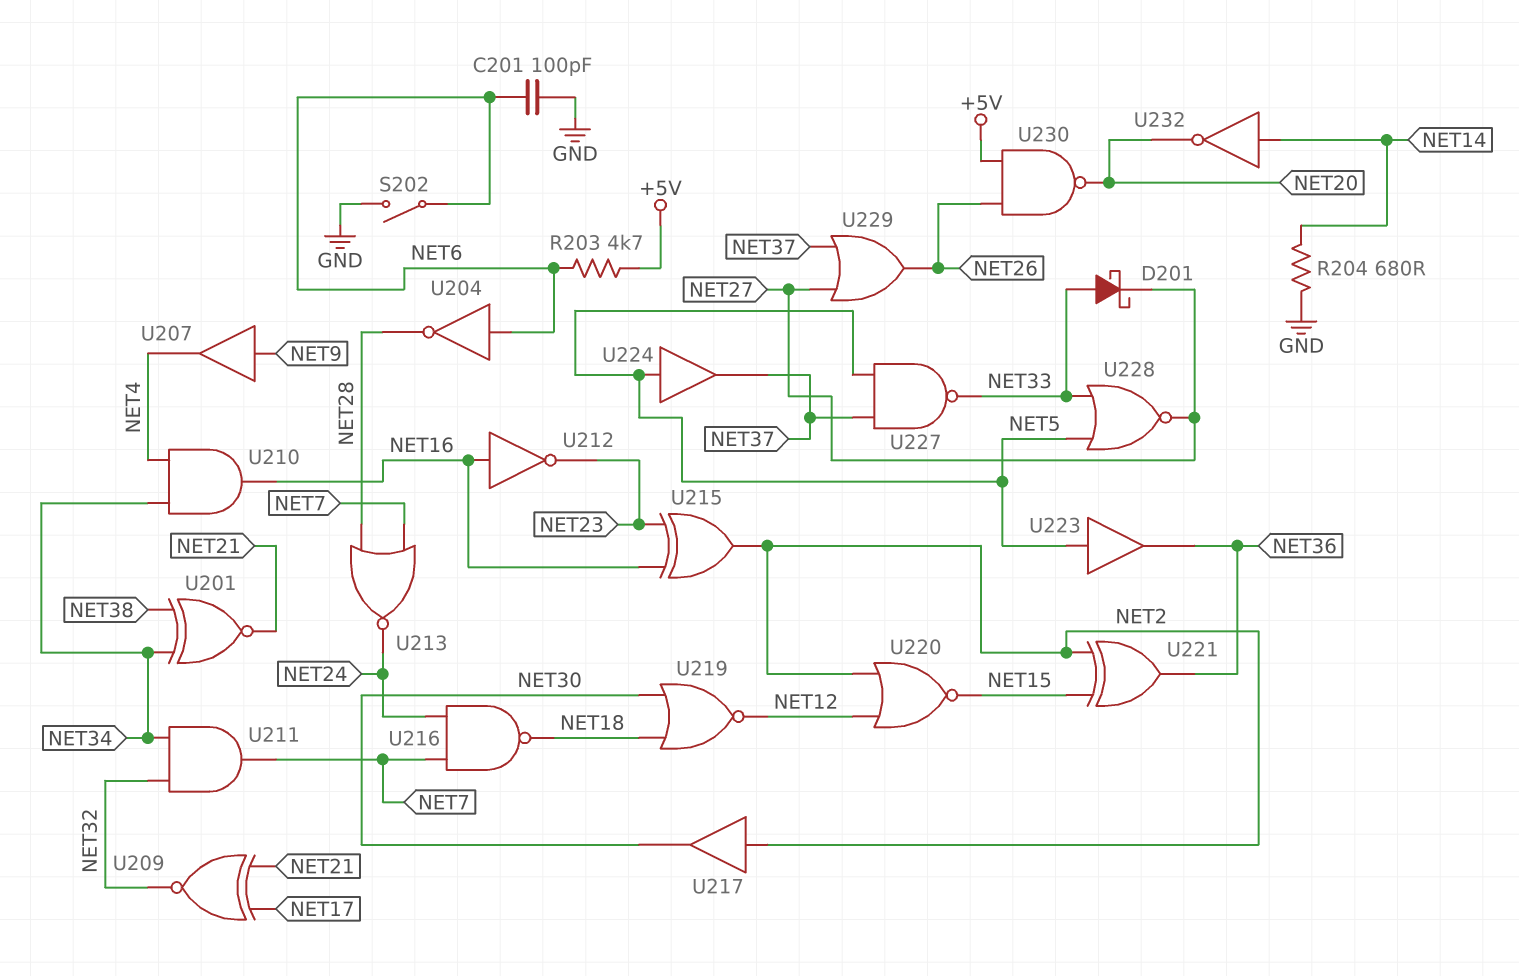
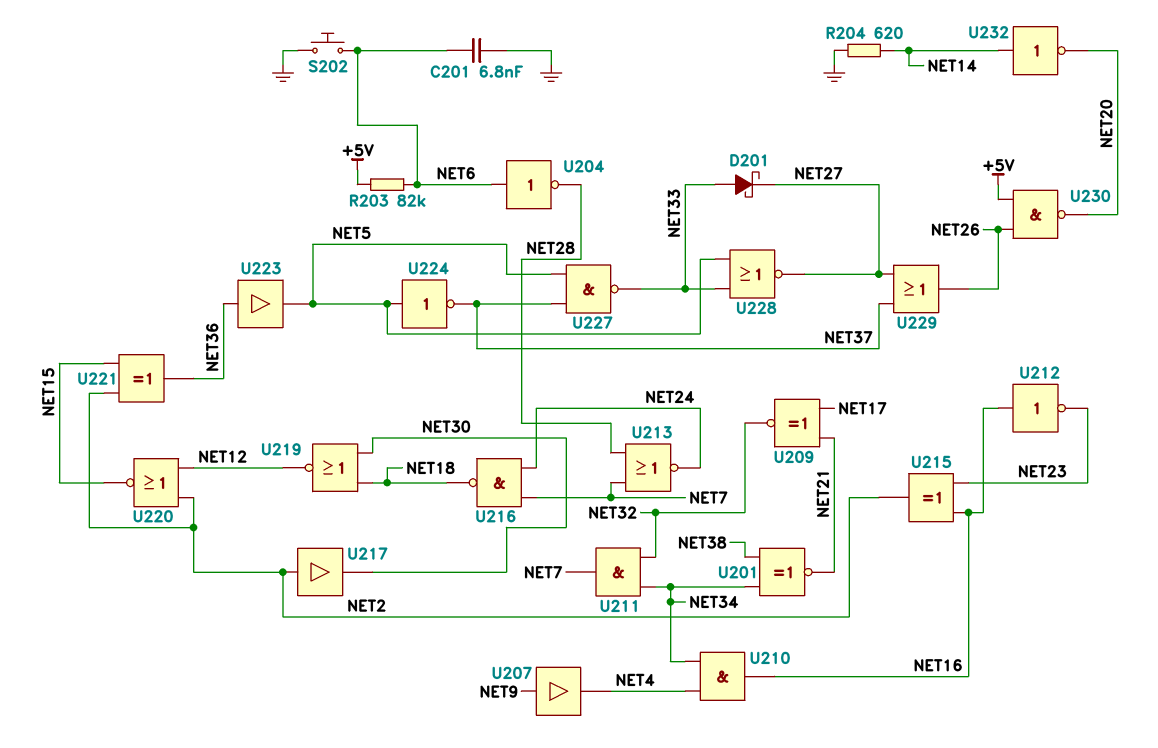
C201: 100pF (GND, NET6) -> 6.8nF (GND, NET6)
R203: 4.7k (+5V, NET6) -> 82k (+5V, NET6)
R204: 680 (GND, NET14) -> 620 (GND, NET14)
S202: switch (GND, NET6) -> button (GND, NET6)
U223: buffer (in NET5, out NET36) -> buffer (in NET36, out NET5)
U224: buffer (in NET5, out NET37) -> NOT (in NET5, out NET37)

